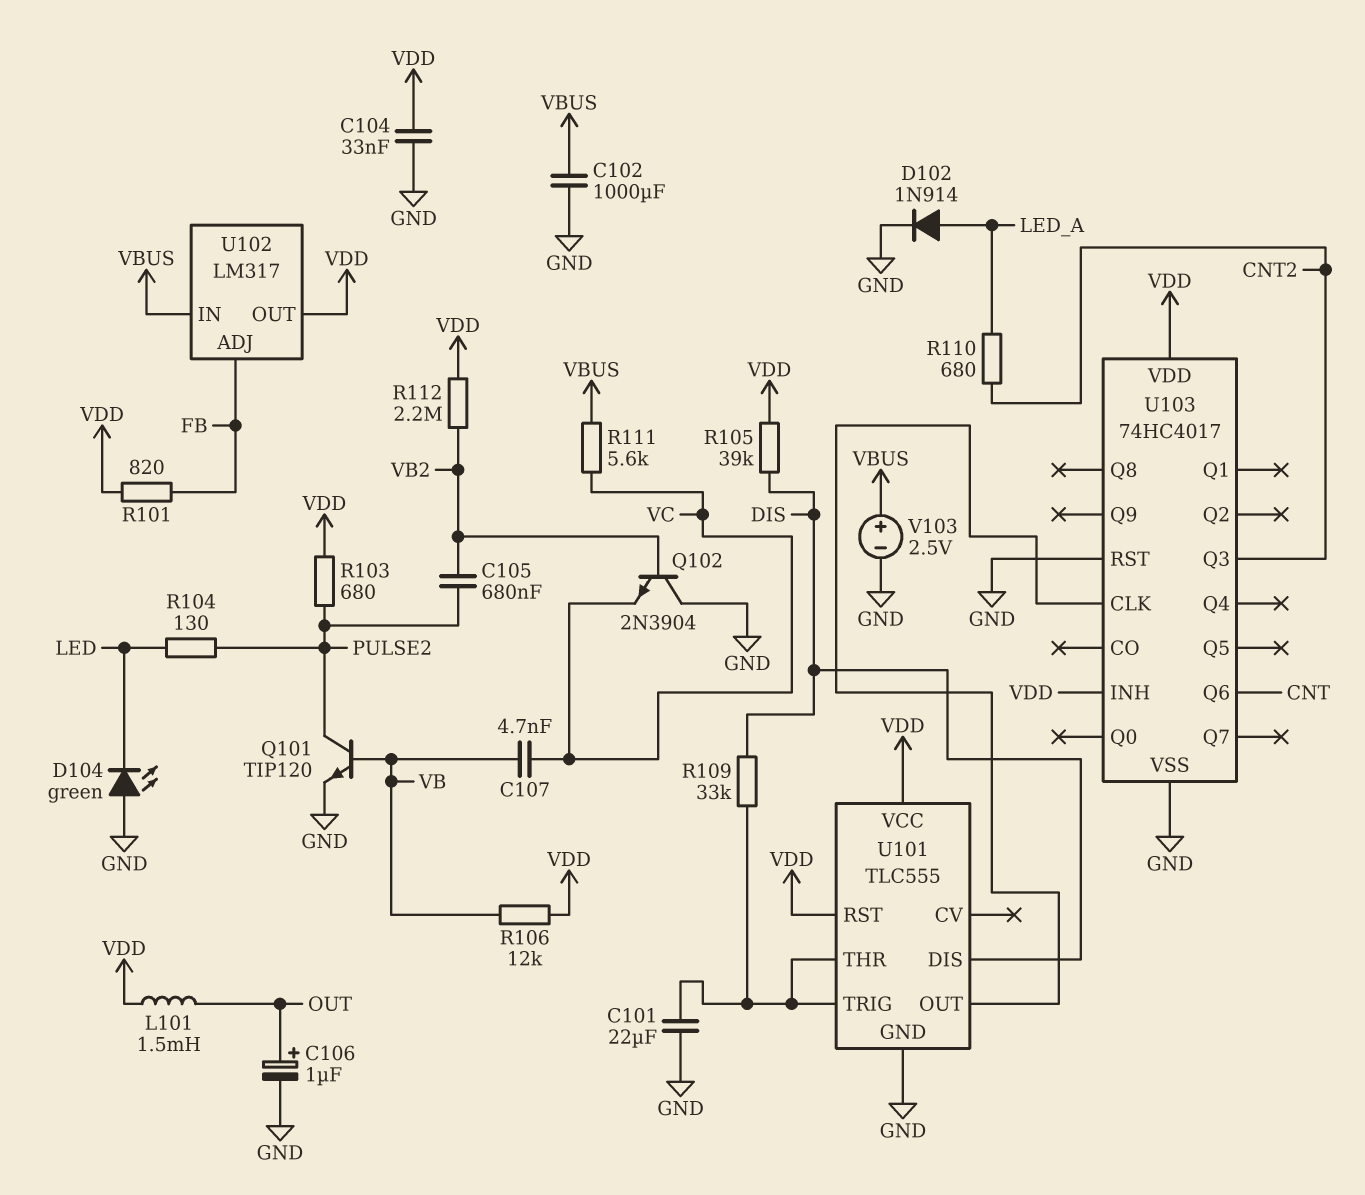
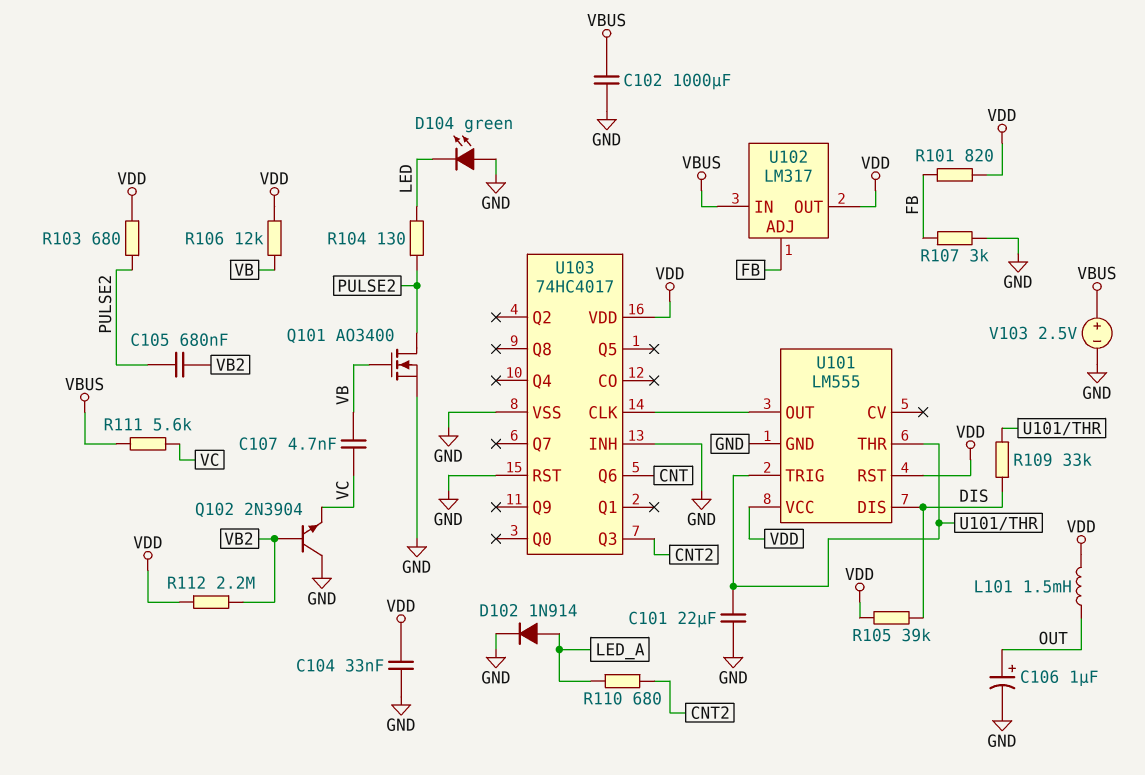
Q101: NPN TIP120 (B VB, C PULSE2, E GND) -> NMOS AO3400 (G VB, D PULSE2, S GND)
R107: none -> 3k (FB, GND)
U101: TLC555 -> LM555
U103 pin INH: VDD -> GND

